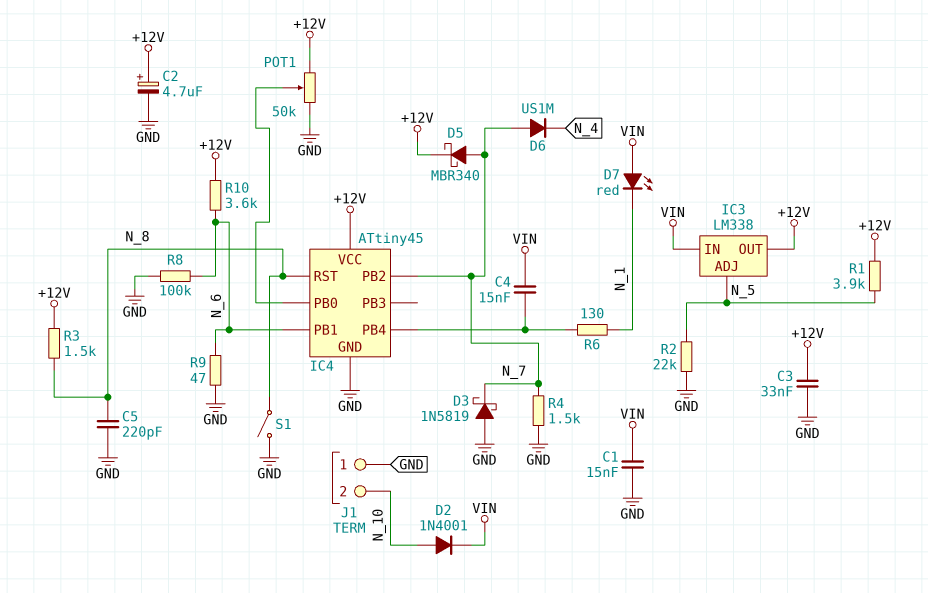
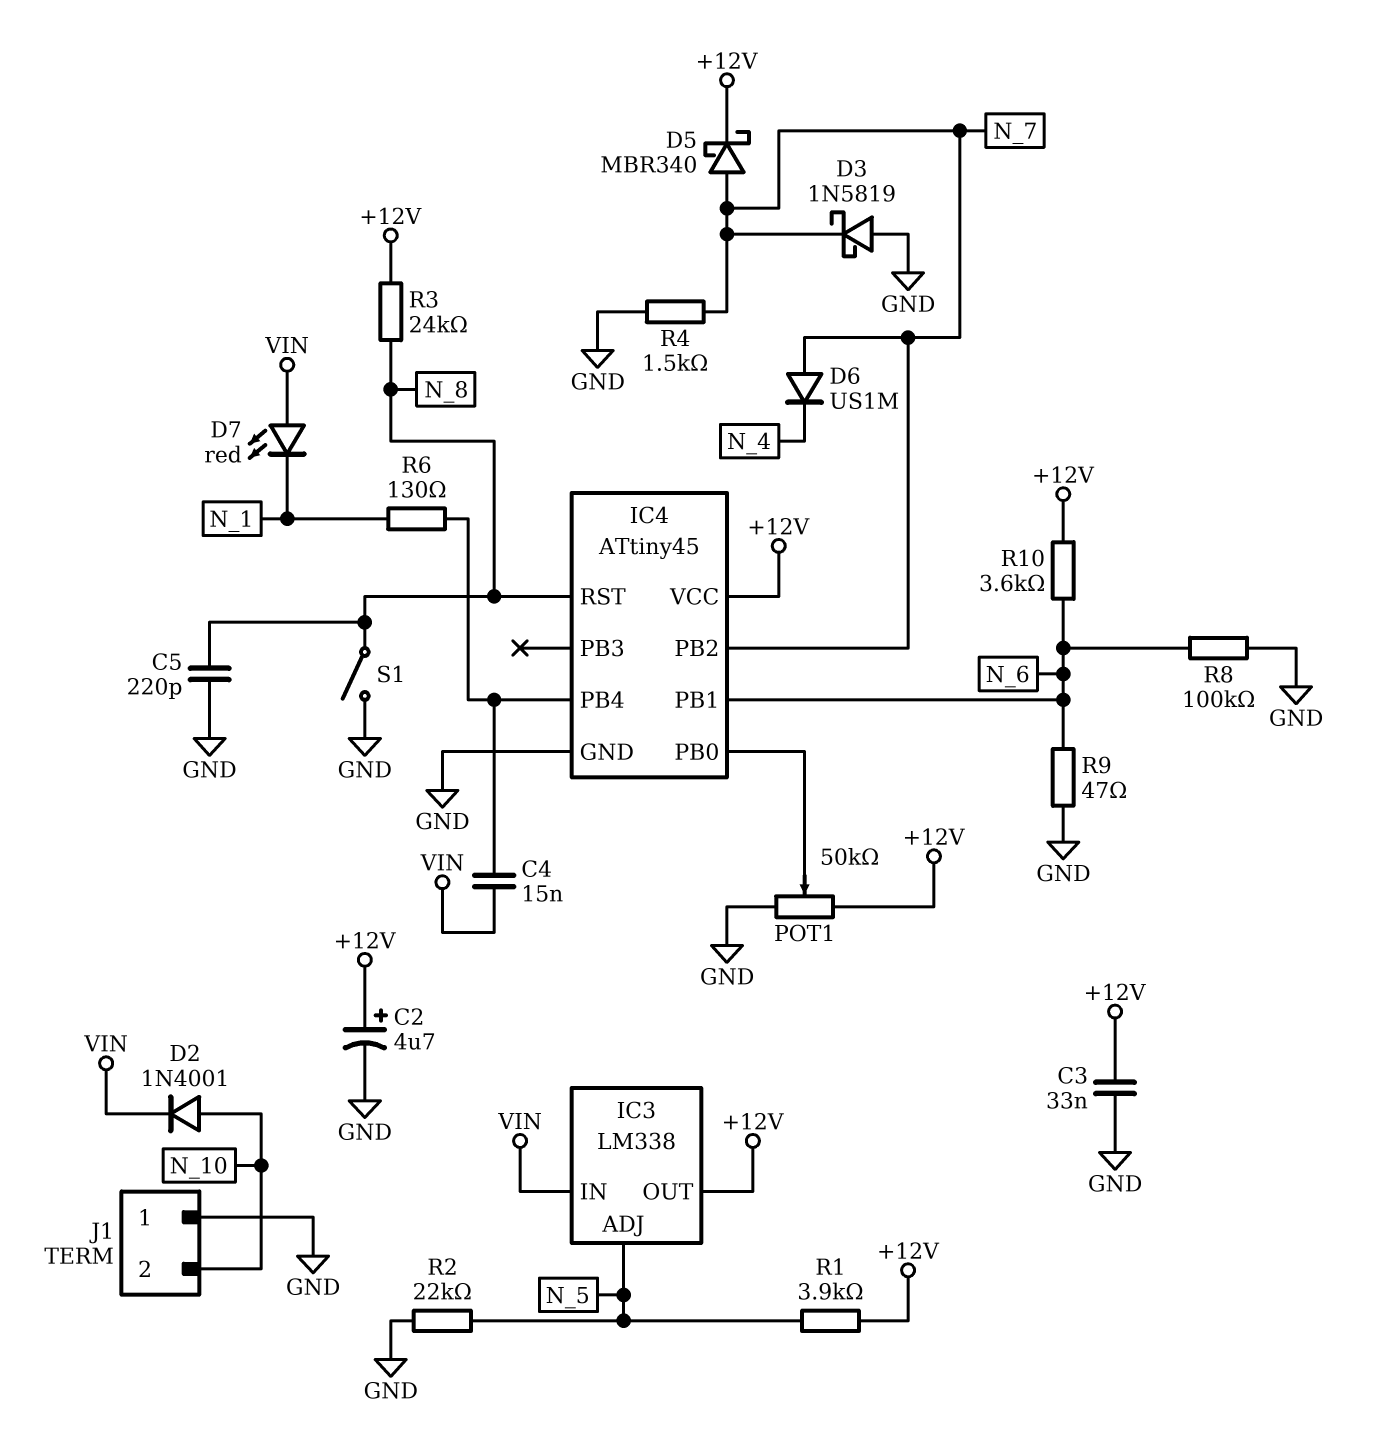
C1: 15nF (GND, VIN) -> none
R3: 1.5k (+12V, N_8) -> 24k (+12V, N_8)

